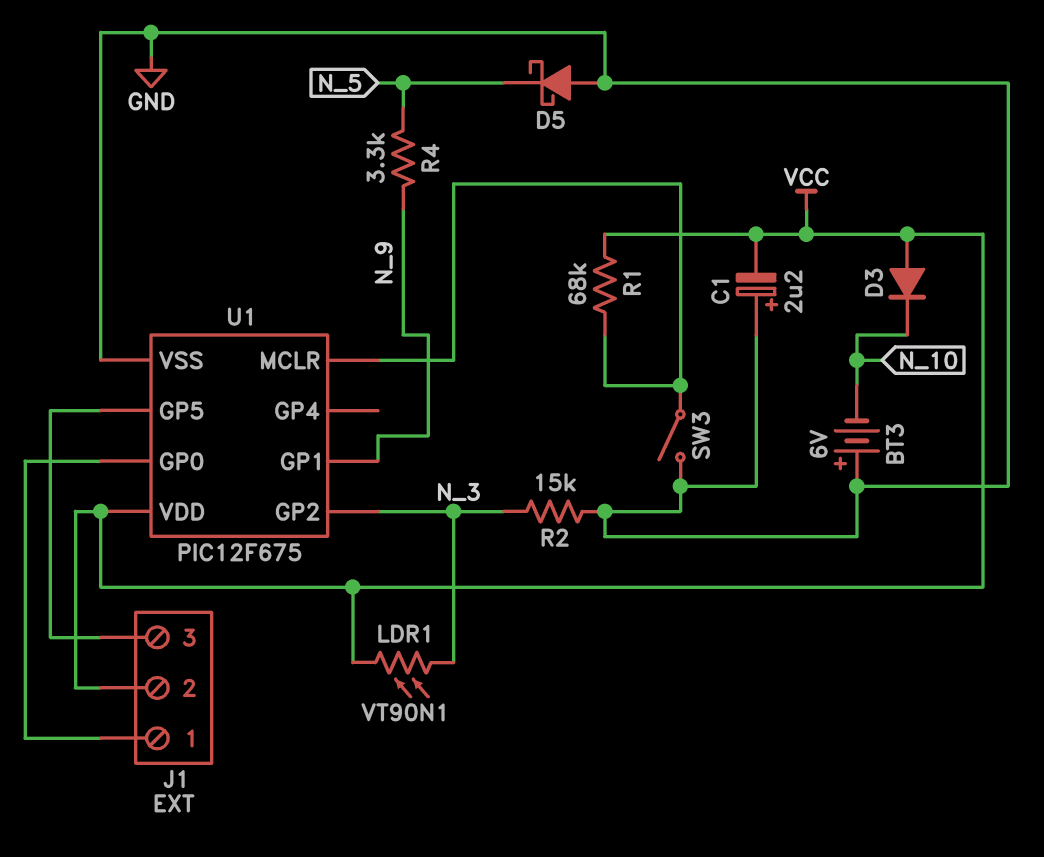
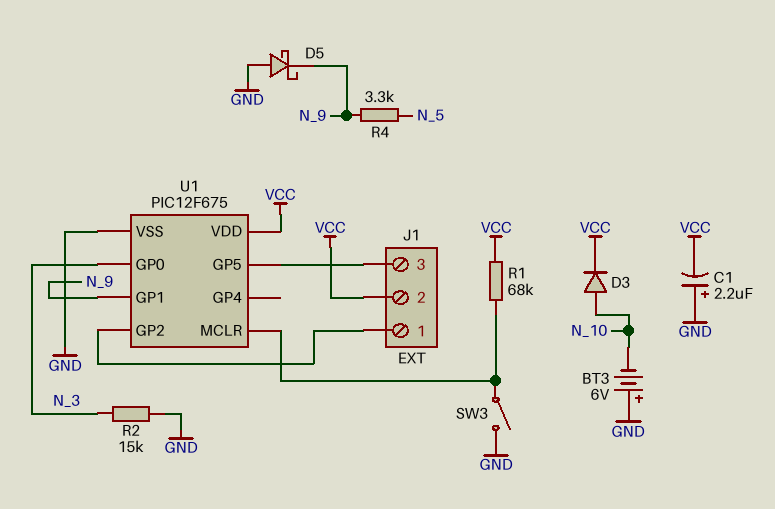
D3: diode (A VCC, K N_10) -> diode (A N_10, K VCC)
D5: schottky (A GND, K N_5) -> schottky (A GND, K N_9)
LDR1: VT90N1 (N_3, VCC) -> none
U1 pin GP0: J1/1 -> N_3
U1 pin GP2: N_3 -> J1/1

